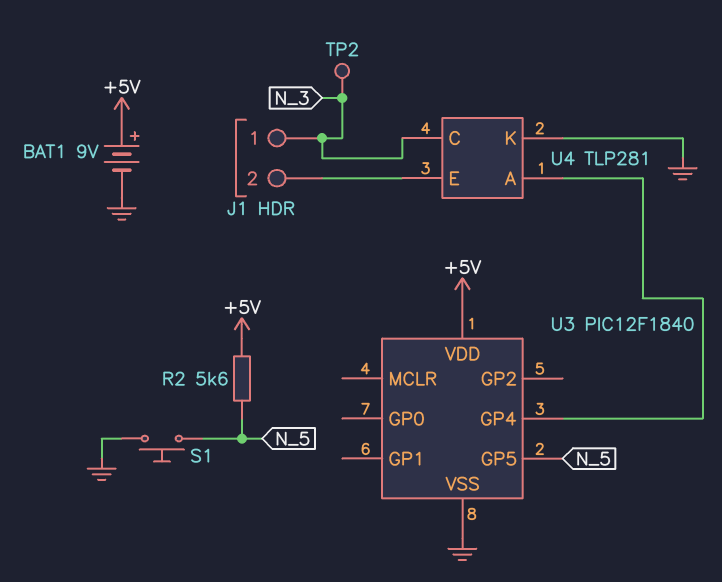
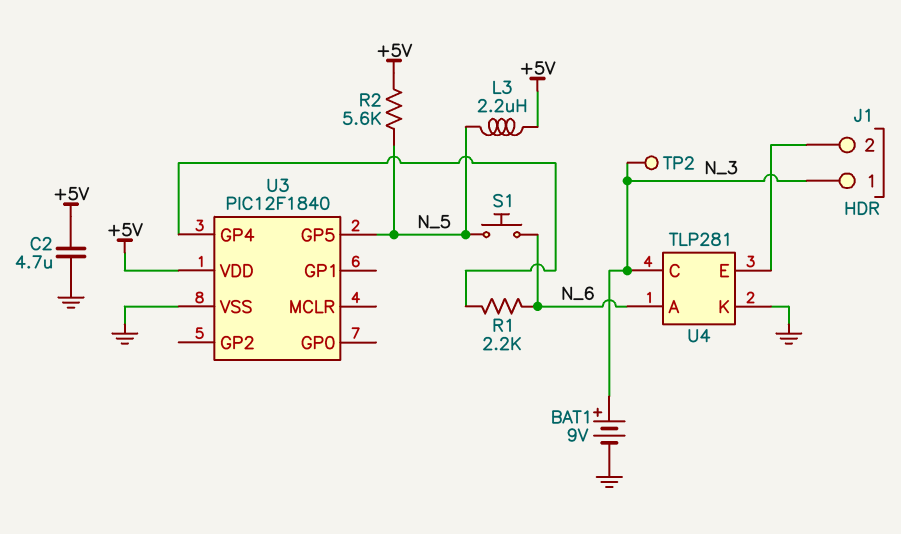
BAT1: 9V (plus +5V, minus GND) -> 9V (plus N_3, minus GND)
C2: none -> 4.7uF (+5V, GND)
L3: none -> 2.2uH (+5V, N_5)
R1: none -> 2.2k (N_6, U3/GP4)
S1: button (GND, N_5) -> button (N_5, N_6)
U4 pin A: U3/GP4 -> N_6

